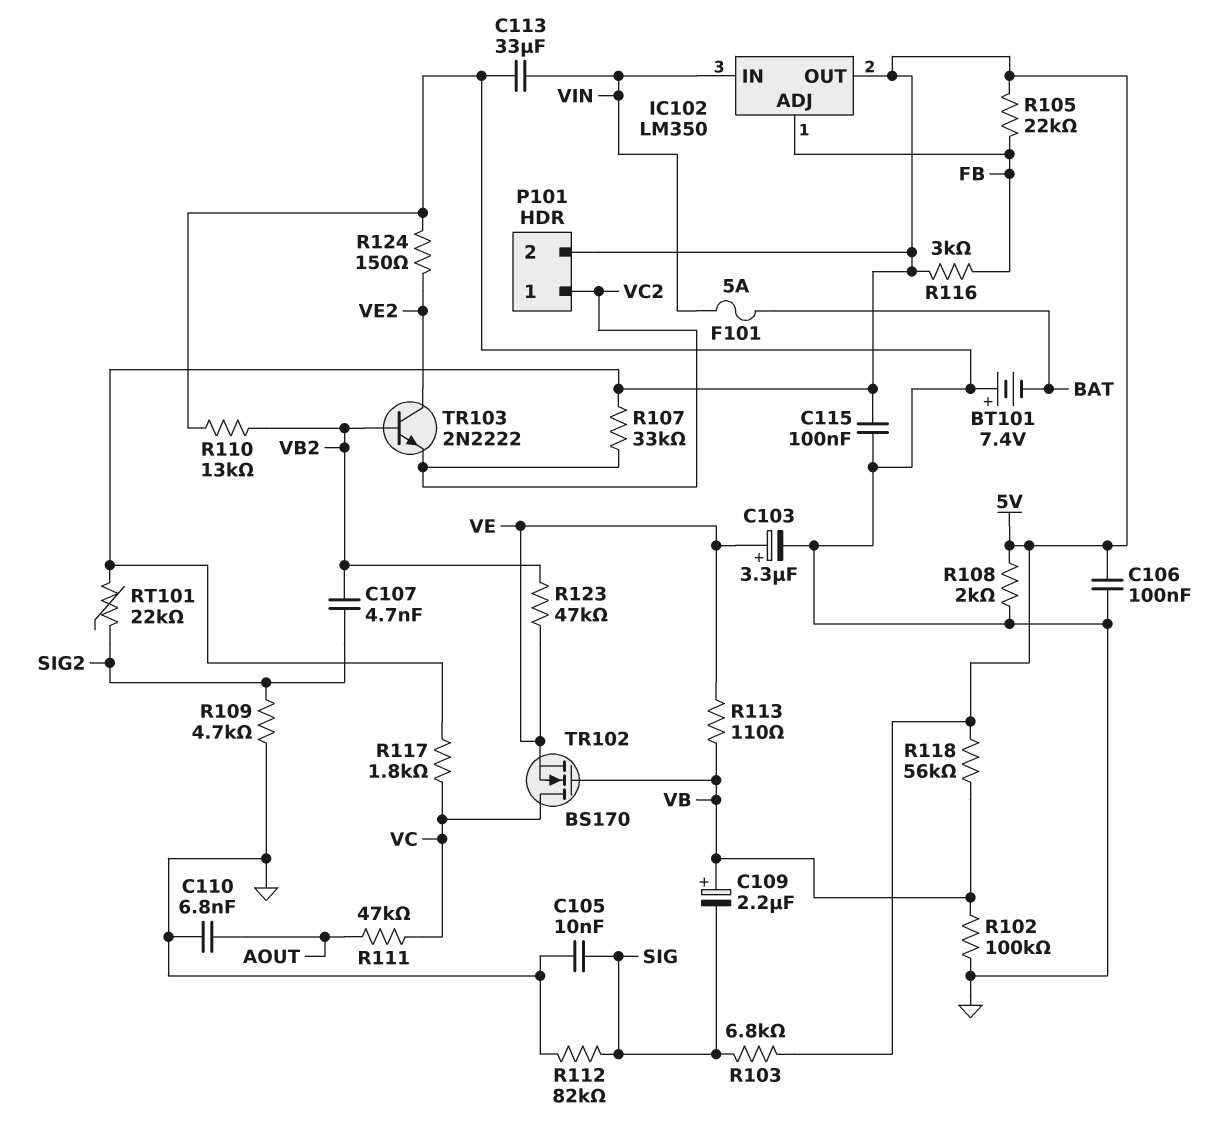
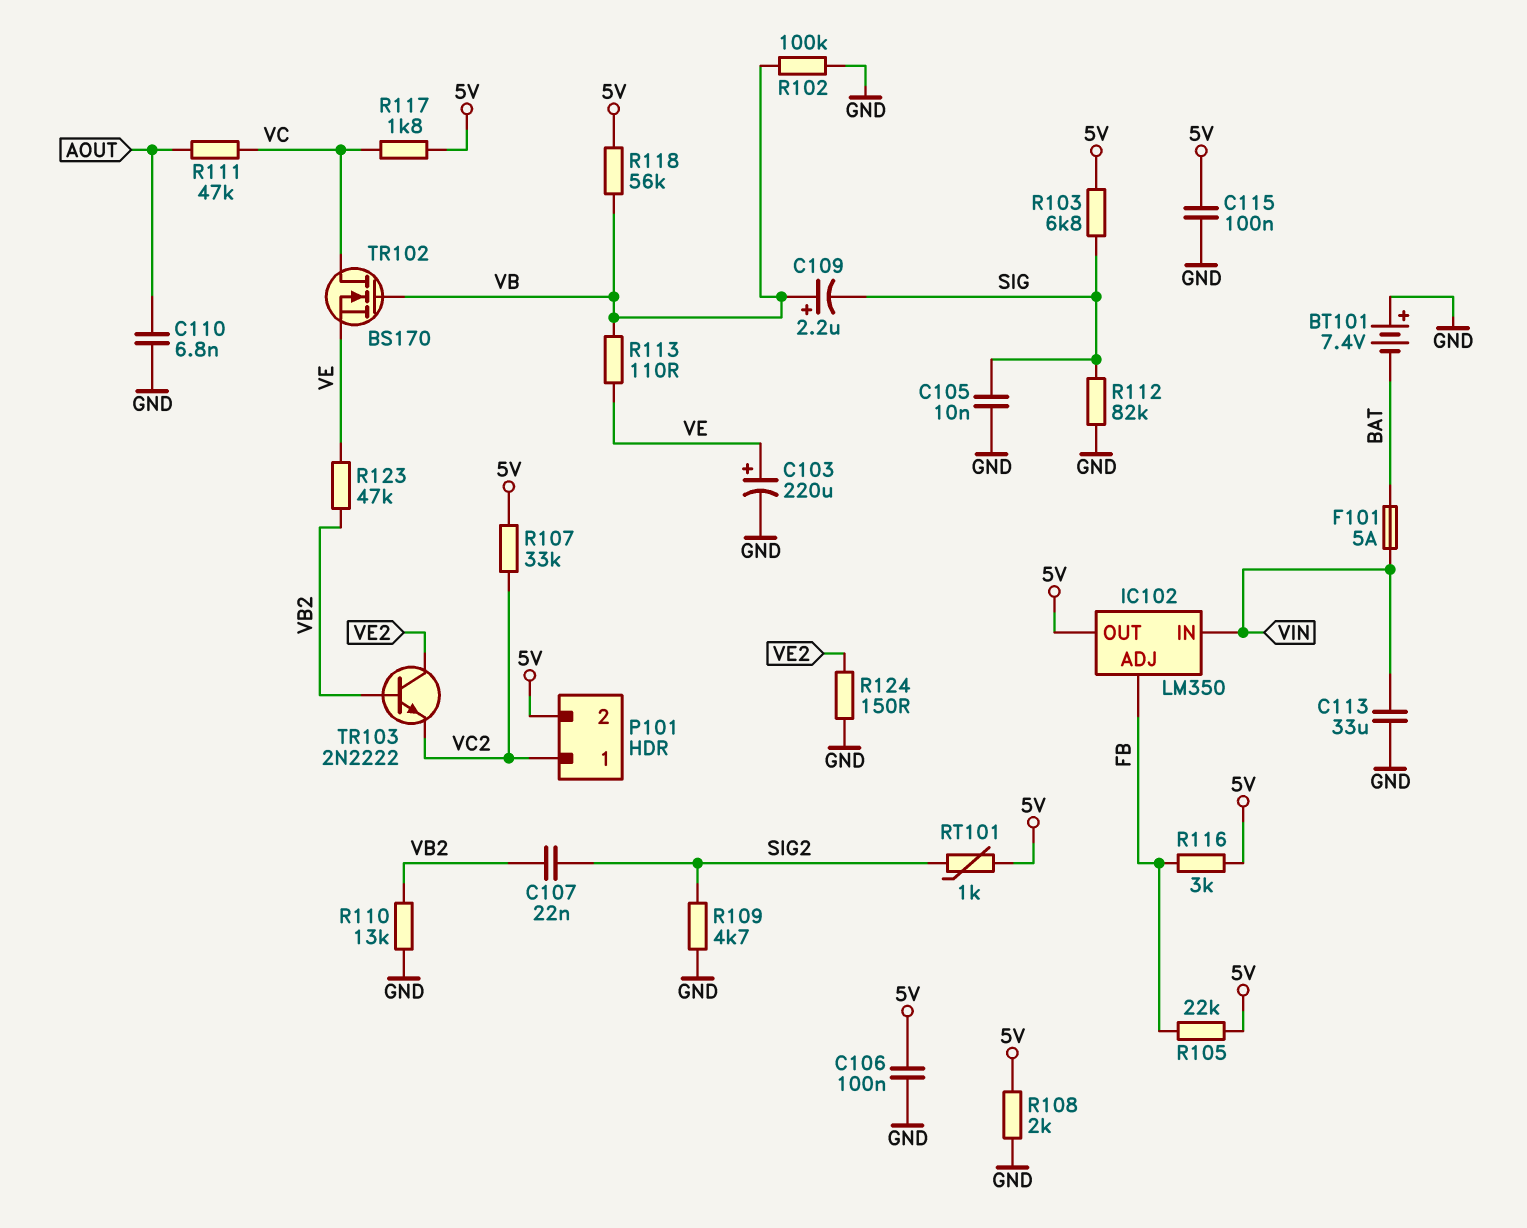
C103: 3.3uF (plus VE, minus GND) -> 220uF (plus VE, minus GND)
C107: 4.7nF (SIG2, VB2) -> 22nF (SIG2, VB2)
RT101: 22k (5V, SIG2) -> 1k (5V, SIG2)

